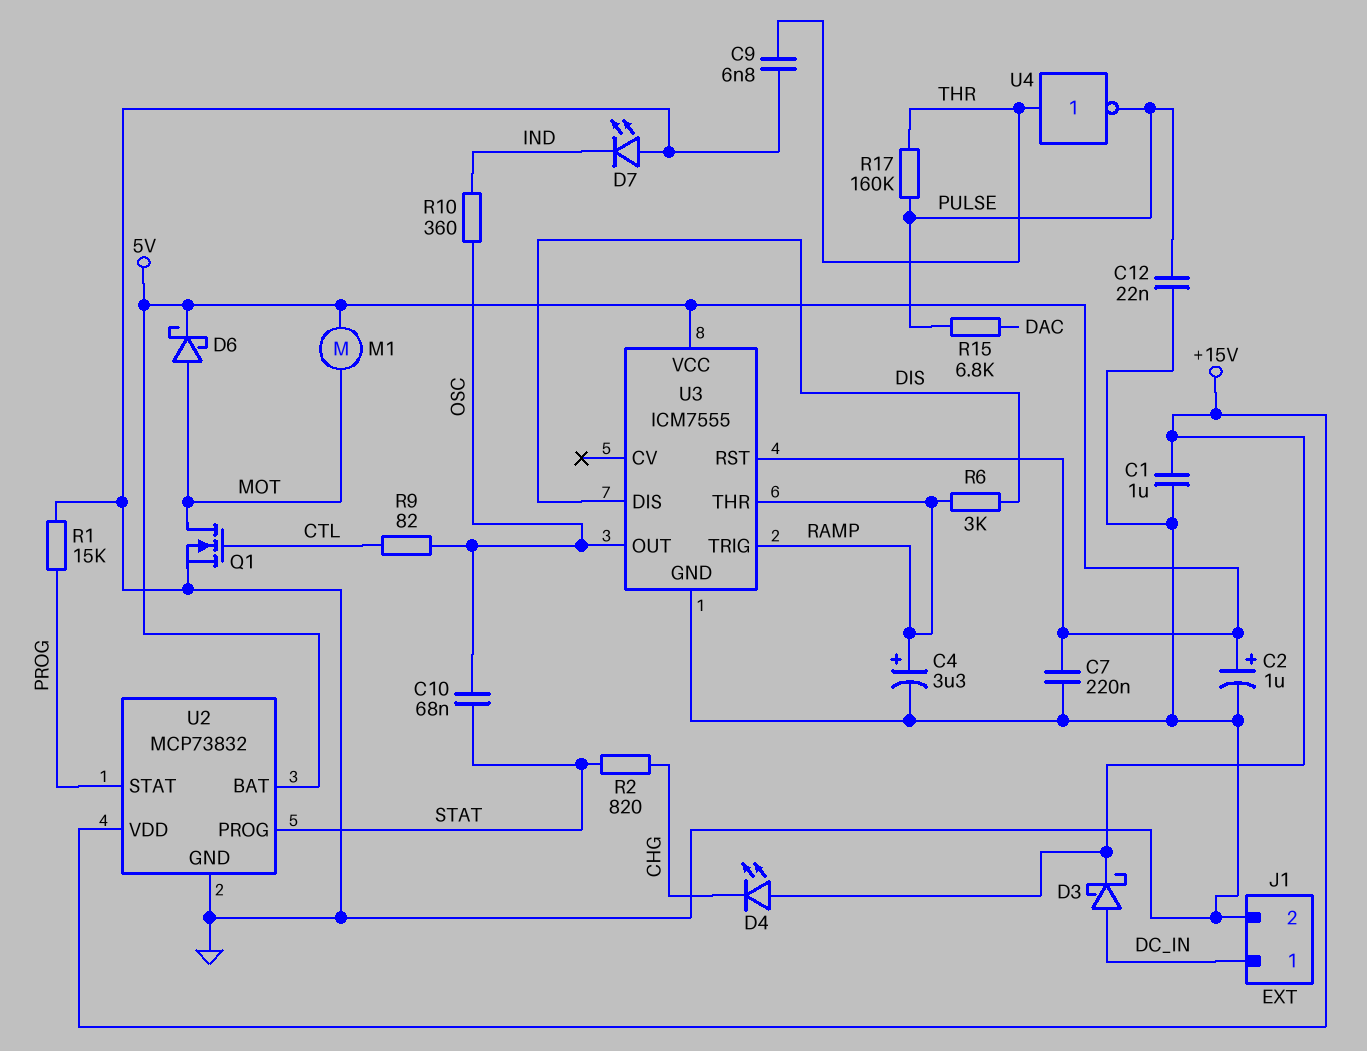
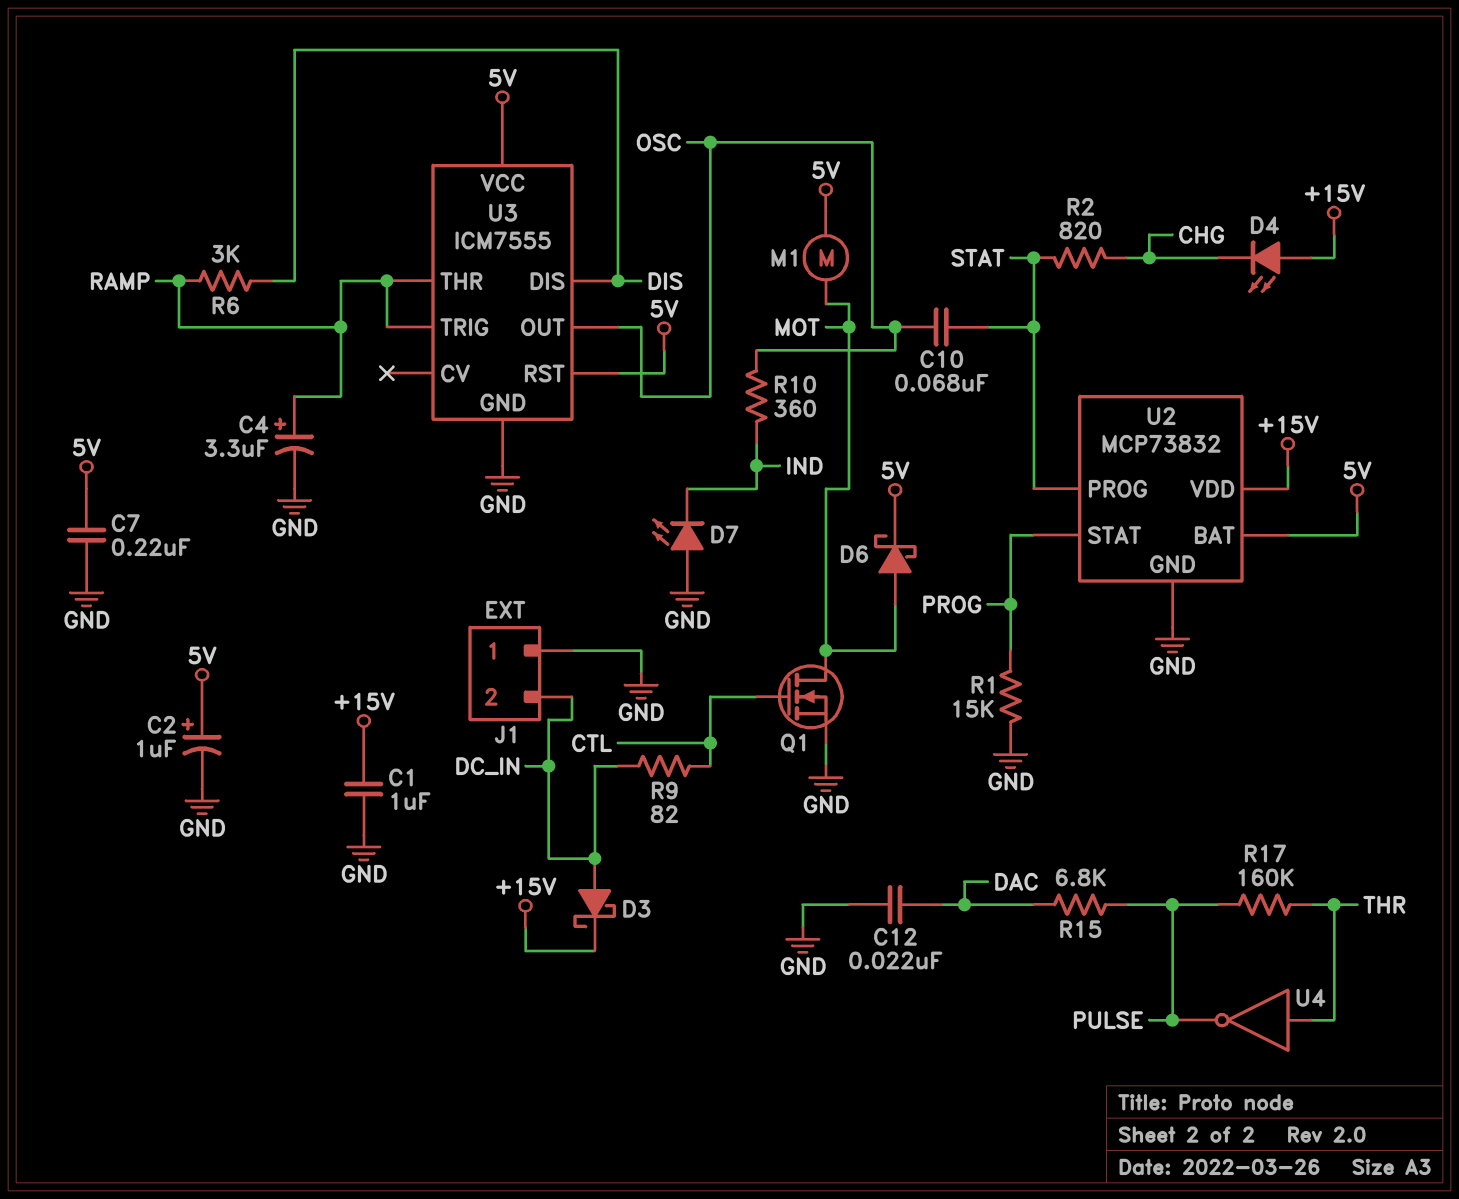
C9: 6.8nF (GND, THR) -> none
C12: 22nF (GND, PULSE) -> 22nF (DAC, GND)
J1 pin 1: DC_IN -> GND
J1 pin 2: GND -> DC_IN
R9: 82 (CTL, OSC) -> 82 (CTL, DC_IN)

